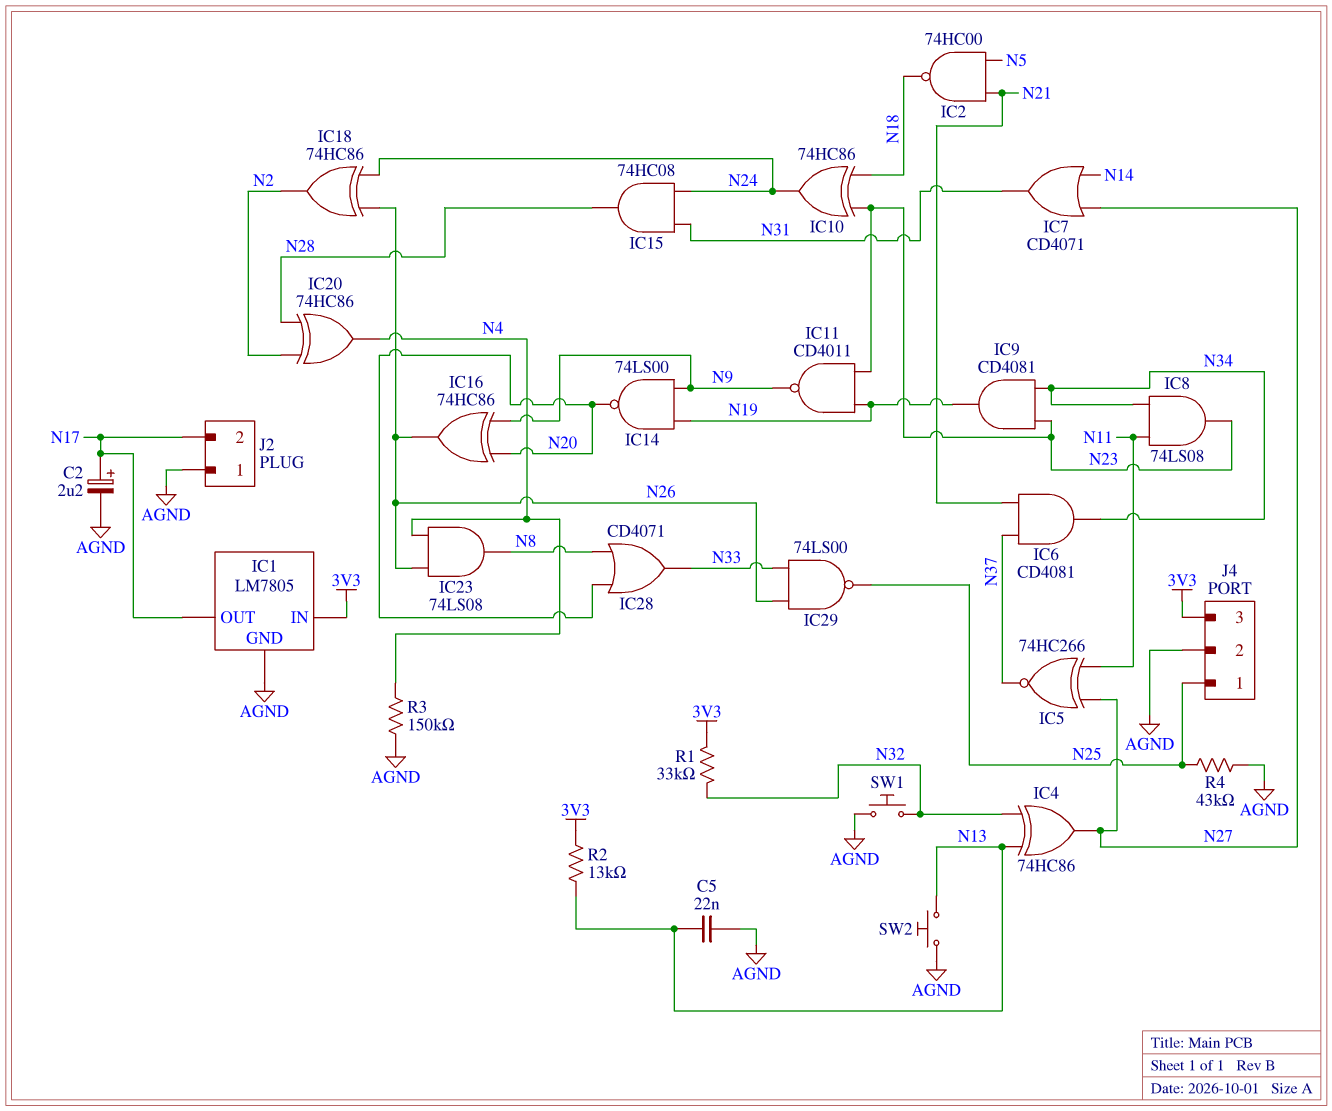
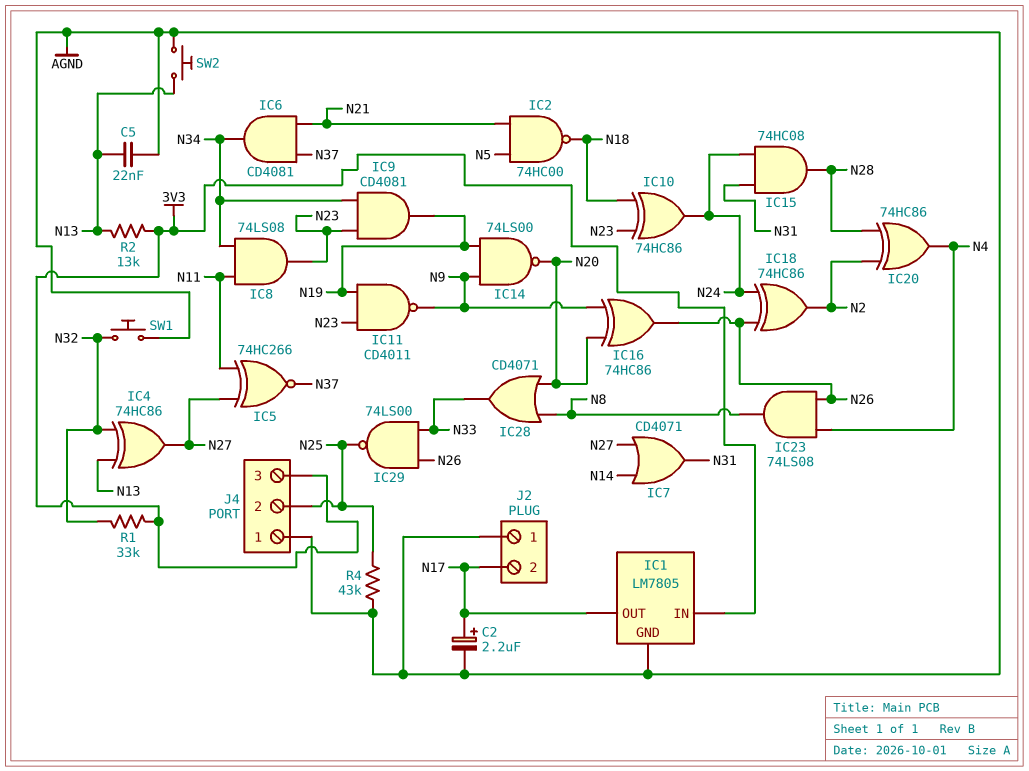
J4 pin 1: N25 -> AGND
J4 pin 2: AGND -> N25
R3: 150k (AGND, N4) -> none

